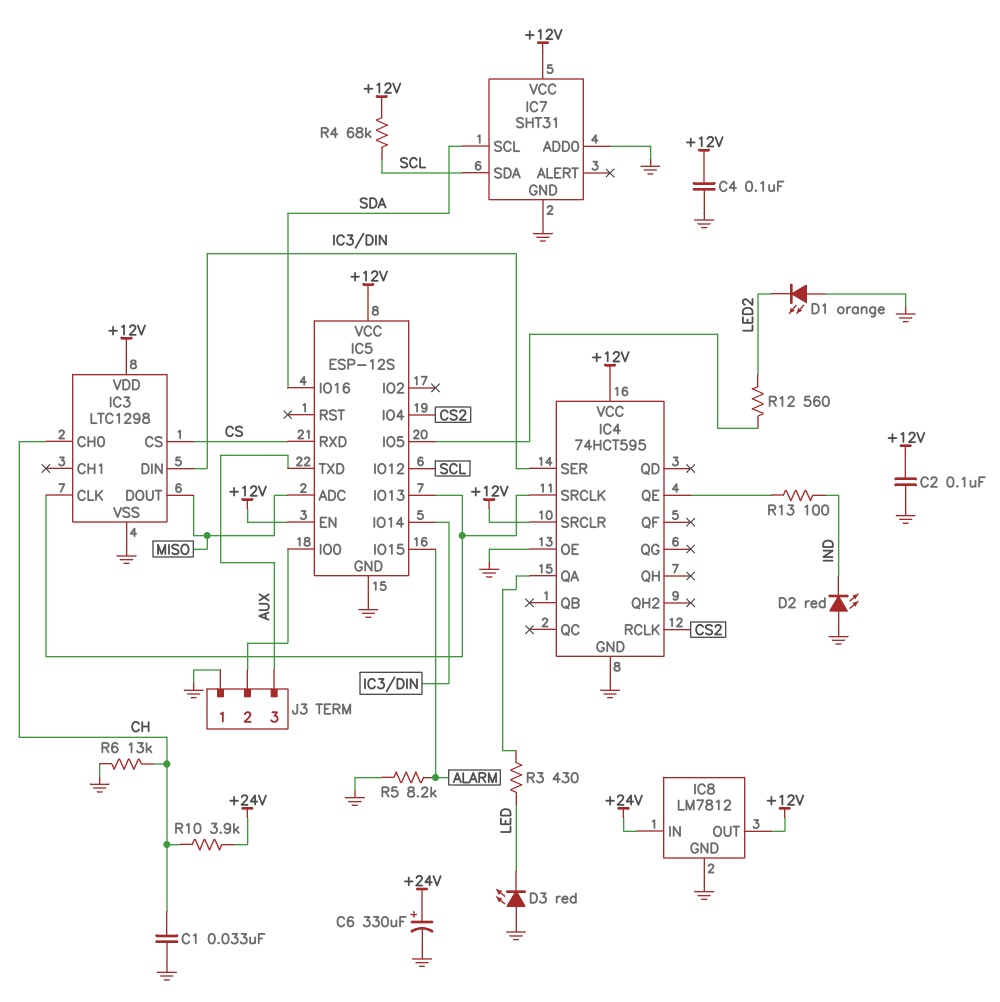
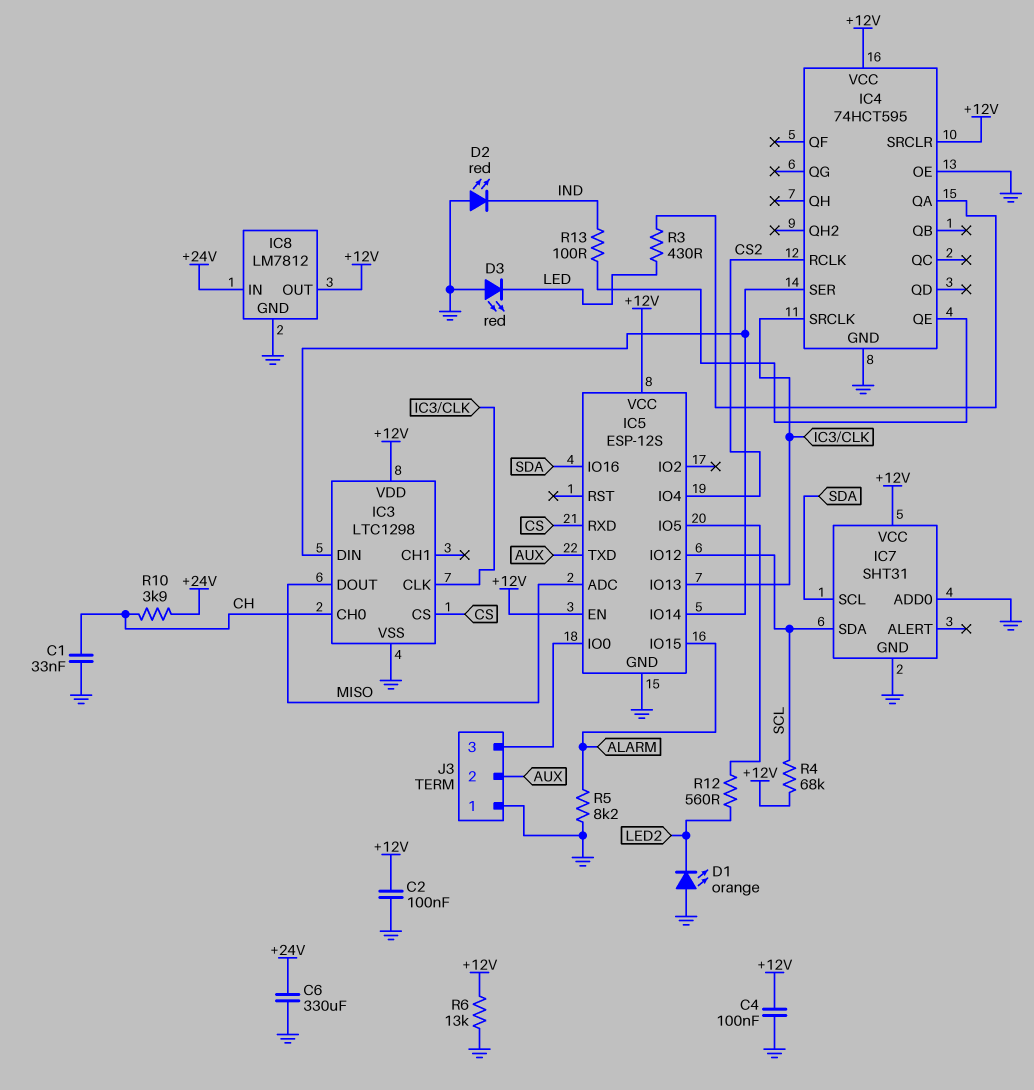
C6: 330uF (plus +24V, minus GND) -> 330uF (+24V, GND)
J3 pin 2: IC5/IO0 -> AUX
J3 pin 3: AUX -> IC5/IO0
R6: 13k (CH, GND) -> 13k (+12V, GND)

